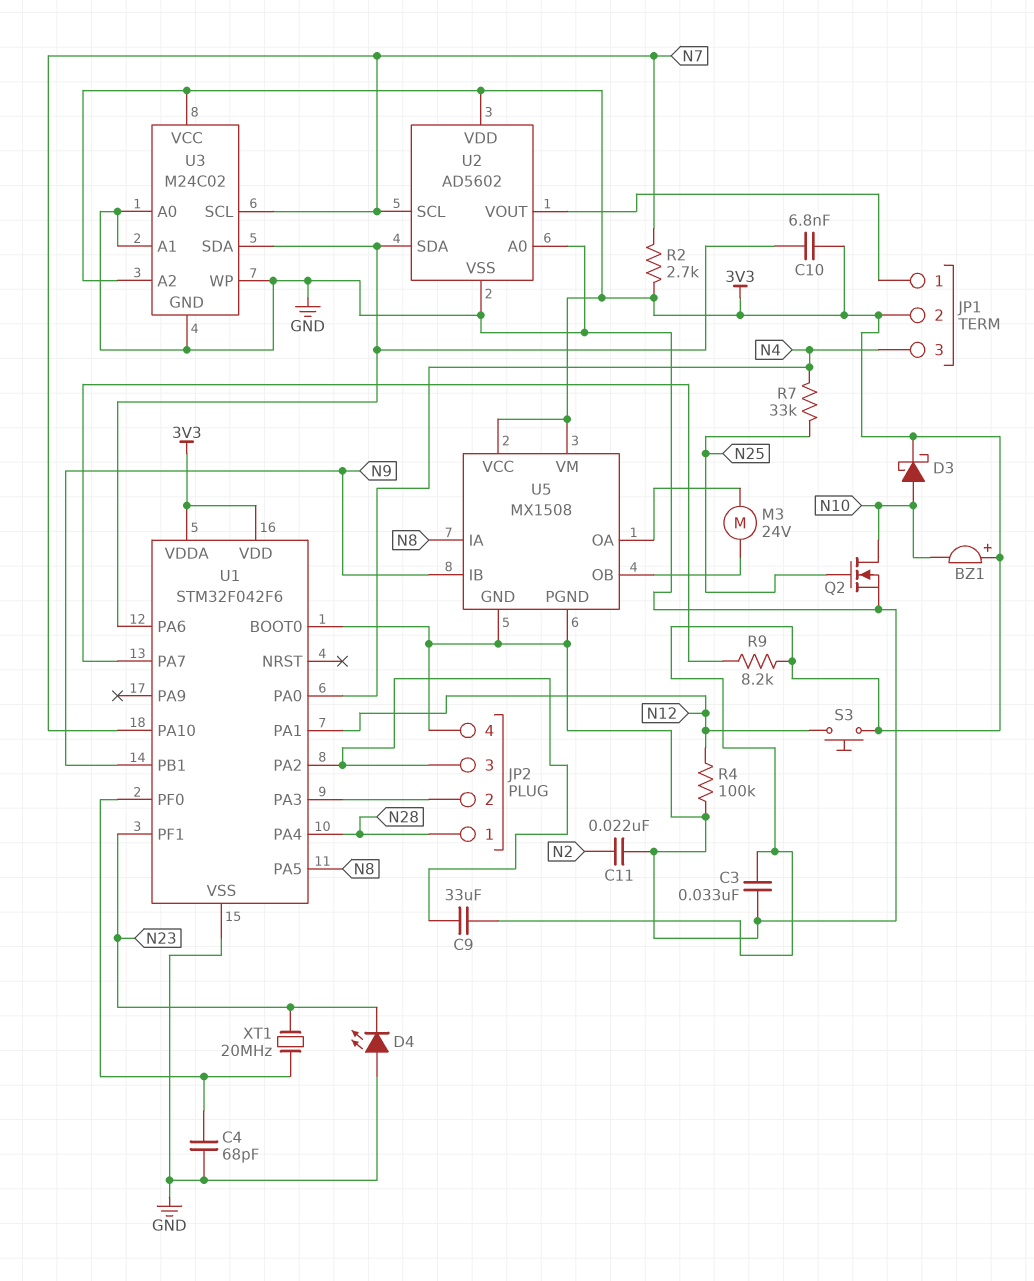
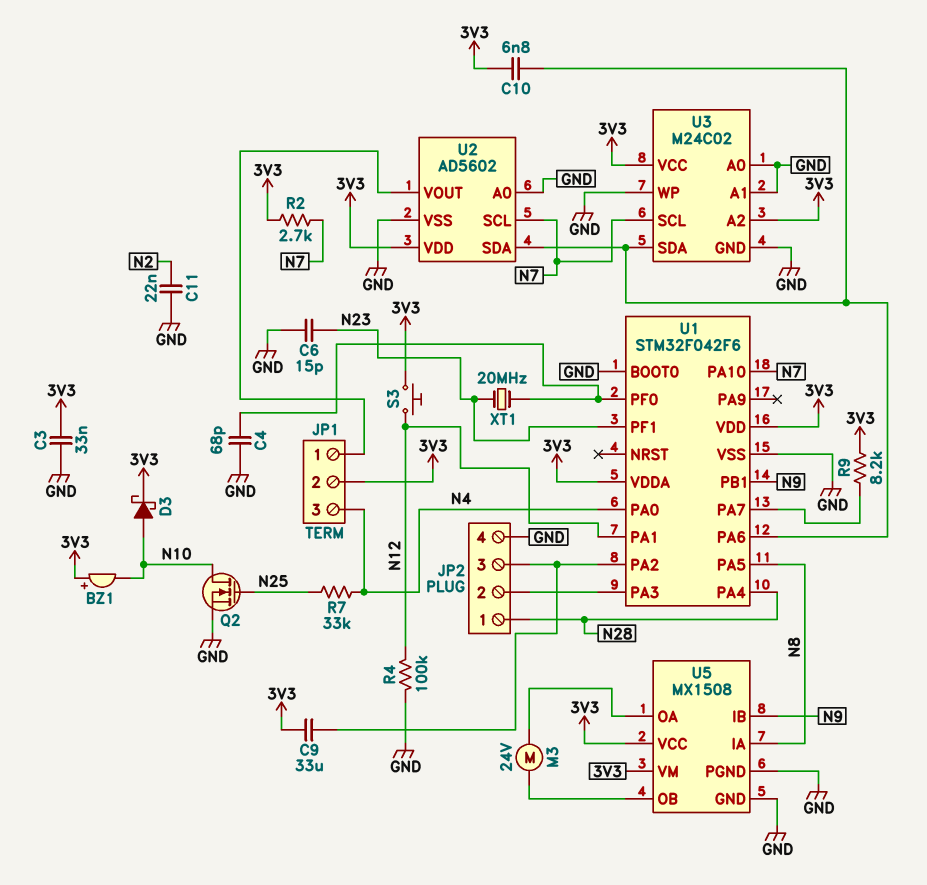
C6: none -> 15pF (GND, N23)
D4: LED (A GND, K N23) -> none

